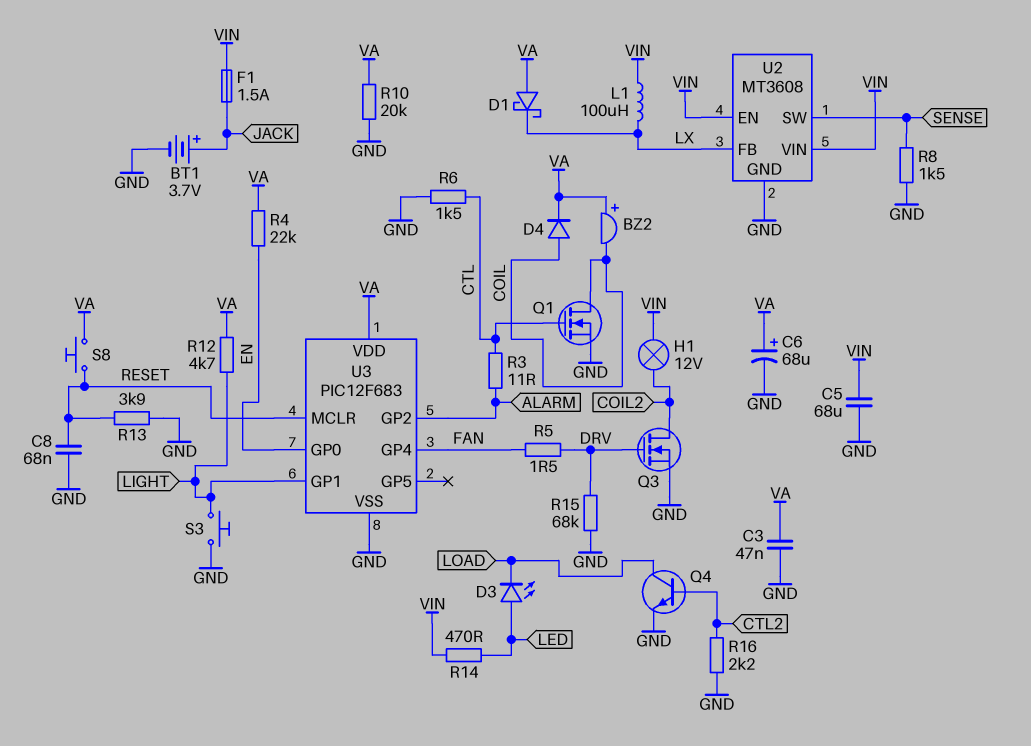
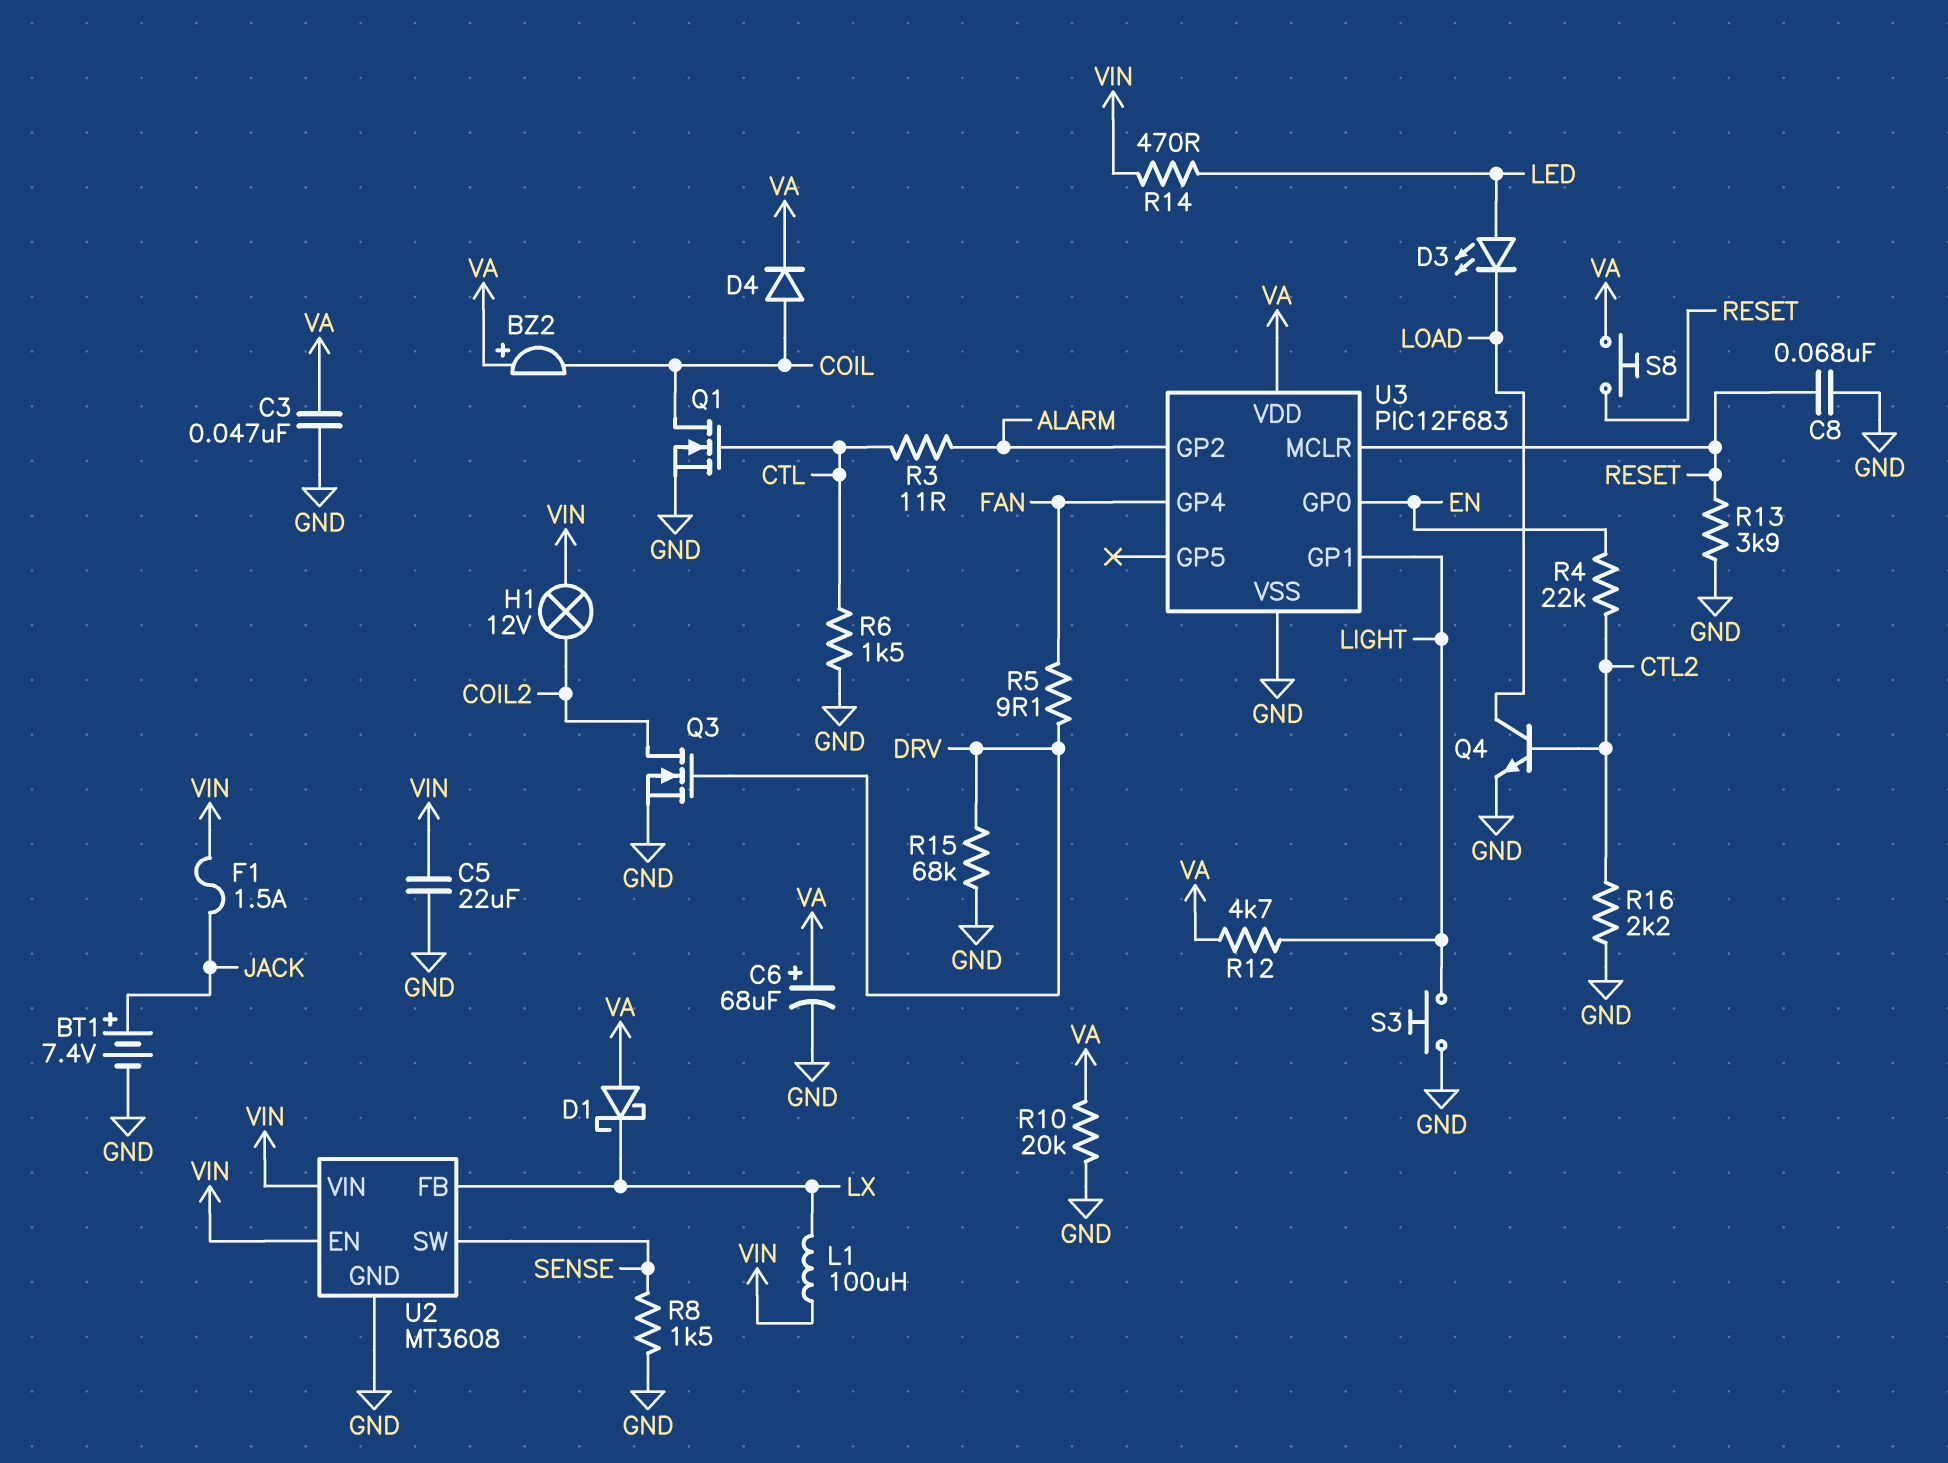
BT1: 3.7V (plus JACK, minus GND) -> 7.4V (plus JACK, minus GND)
C5: 68uF (GND, VIN) -> 22uF (GND, VIN)
R4: 22k (EN, VA) -> 22k (CTL2, EN)
R5: 1.5 (DRV, FAN) -> 9.1 (DRV, FAN)

